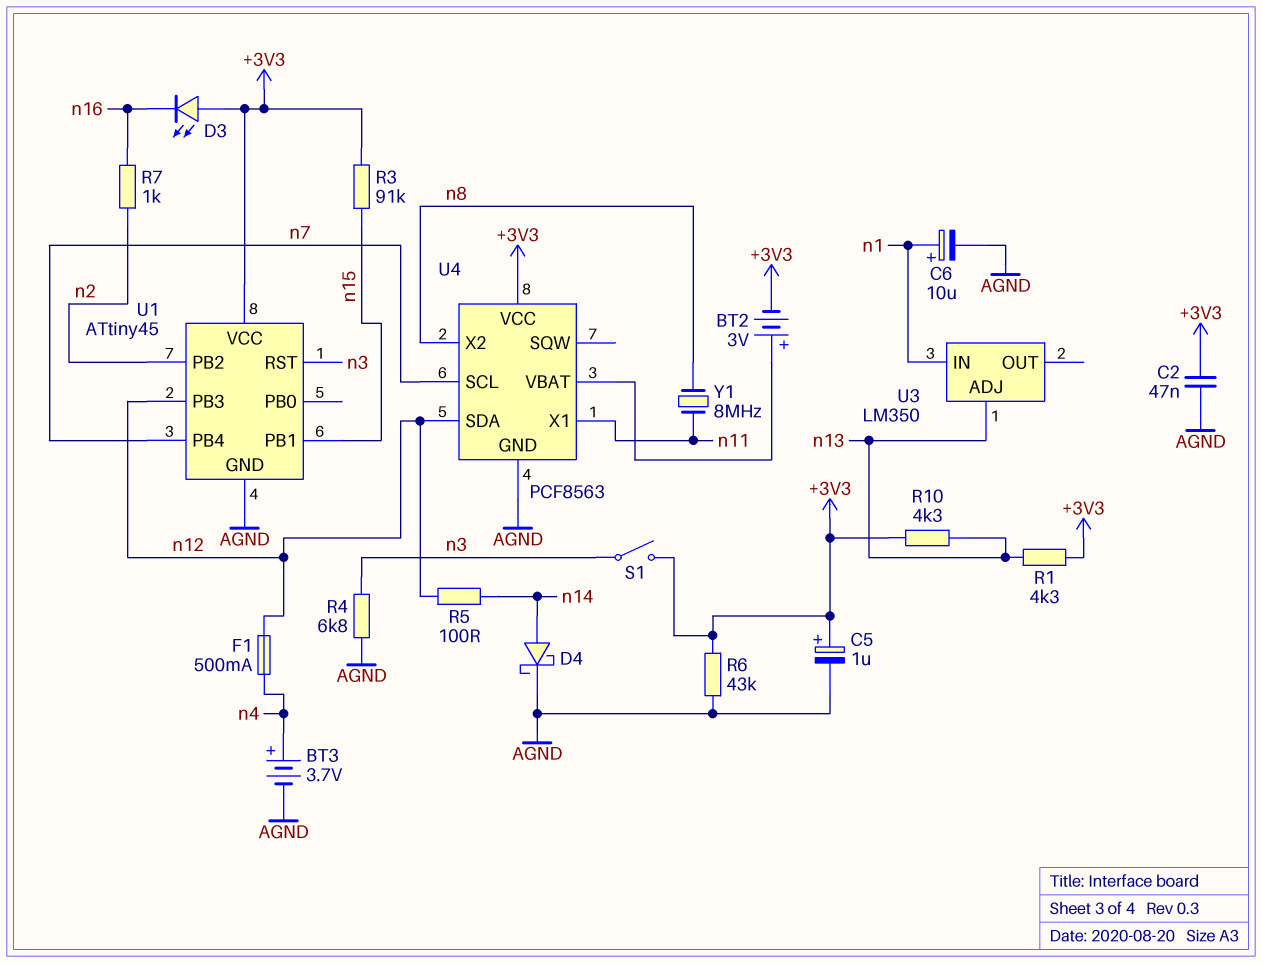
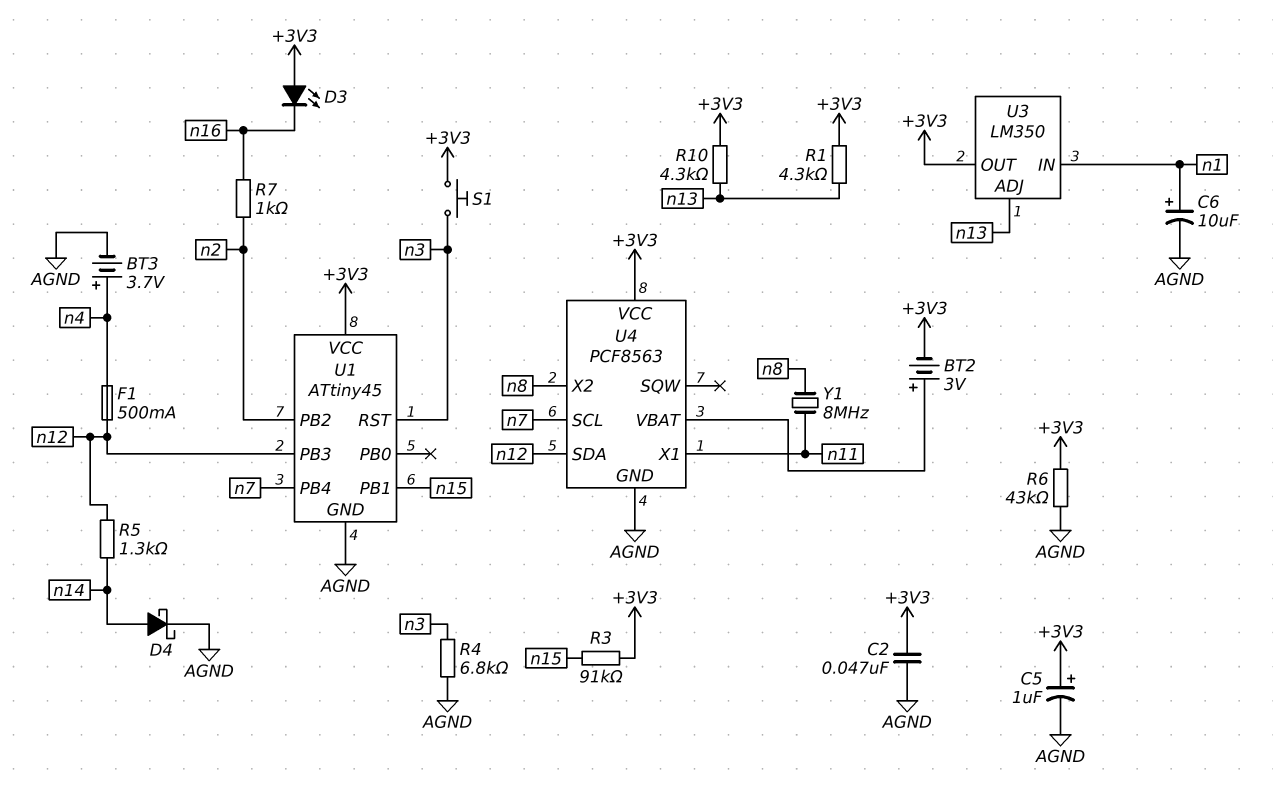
R5: 100 (n12, n14) -> 1.3k (n12, n14)
S1: switch (+3V3, n3) -> button (+3V3, n3)
U3 pin OUT: none -> +3V3

